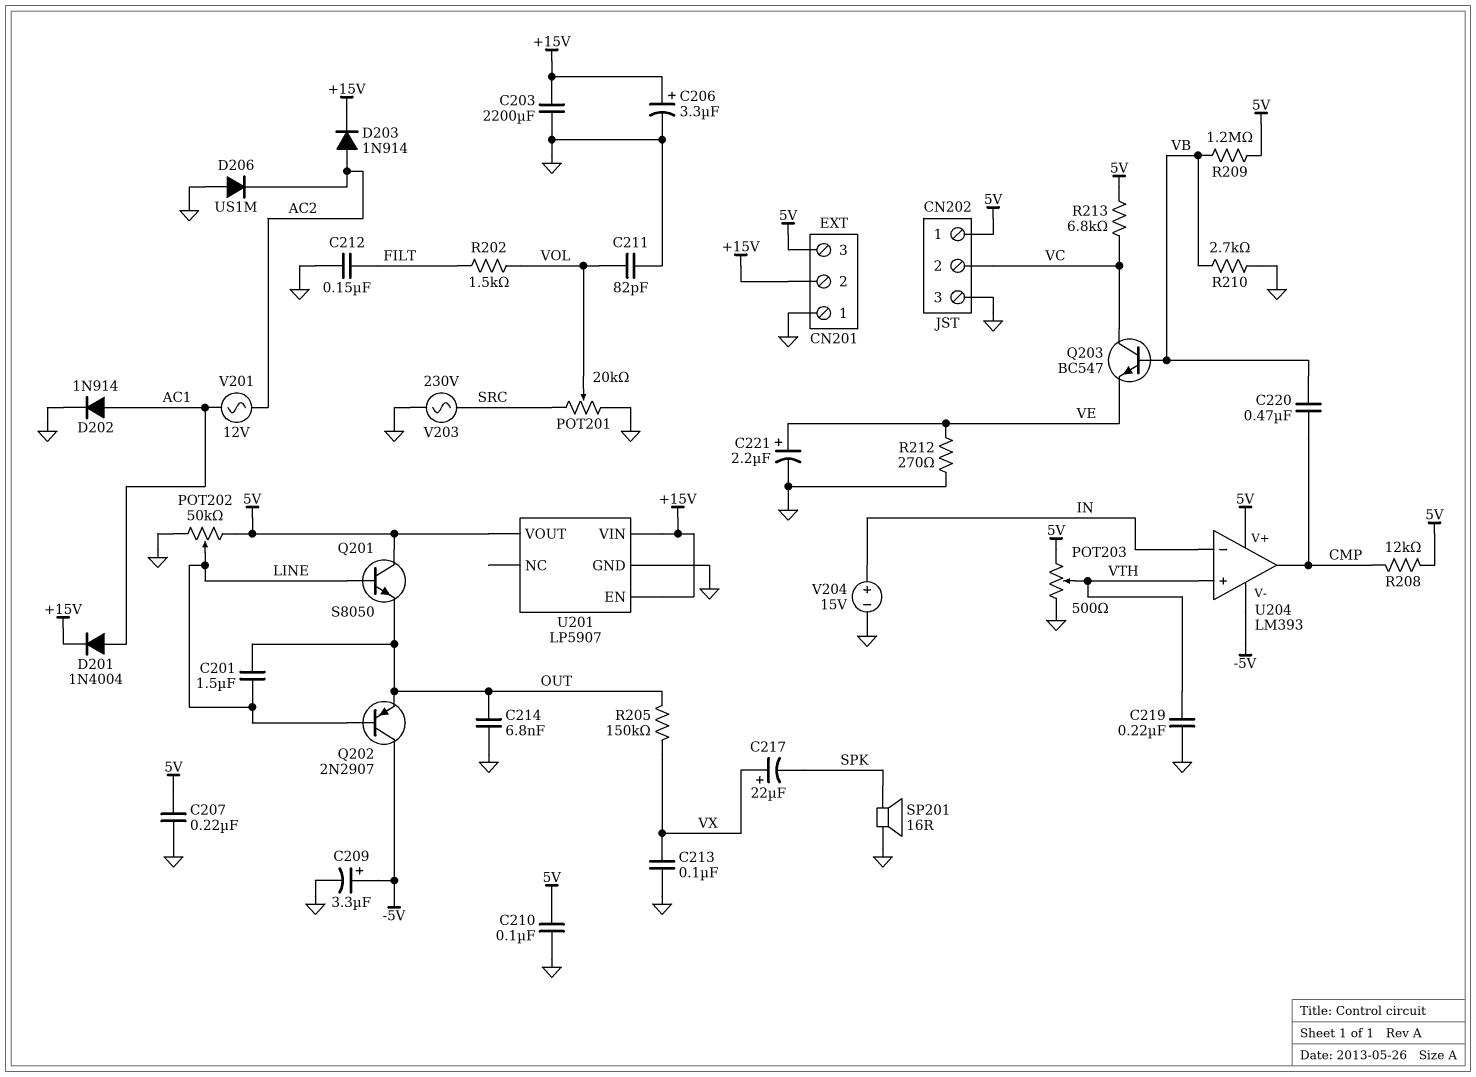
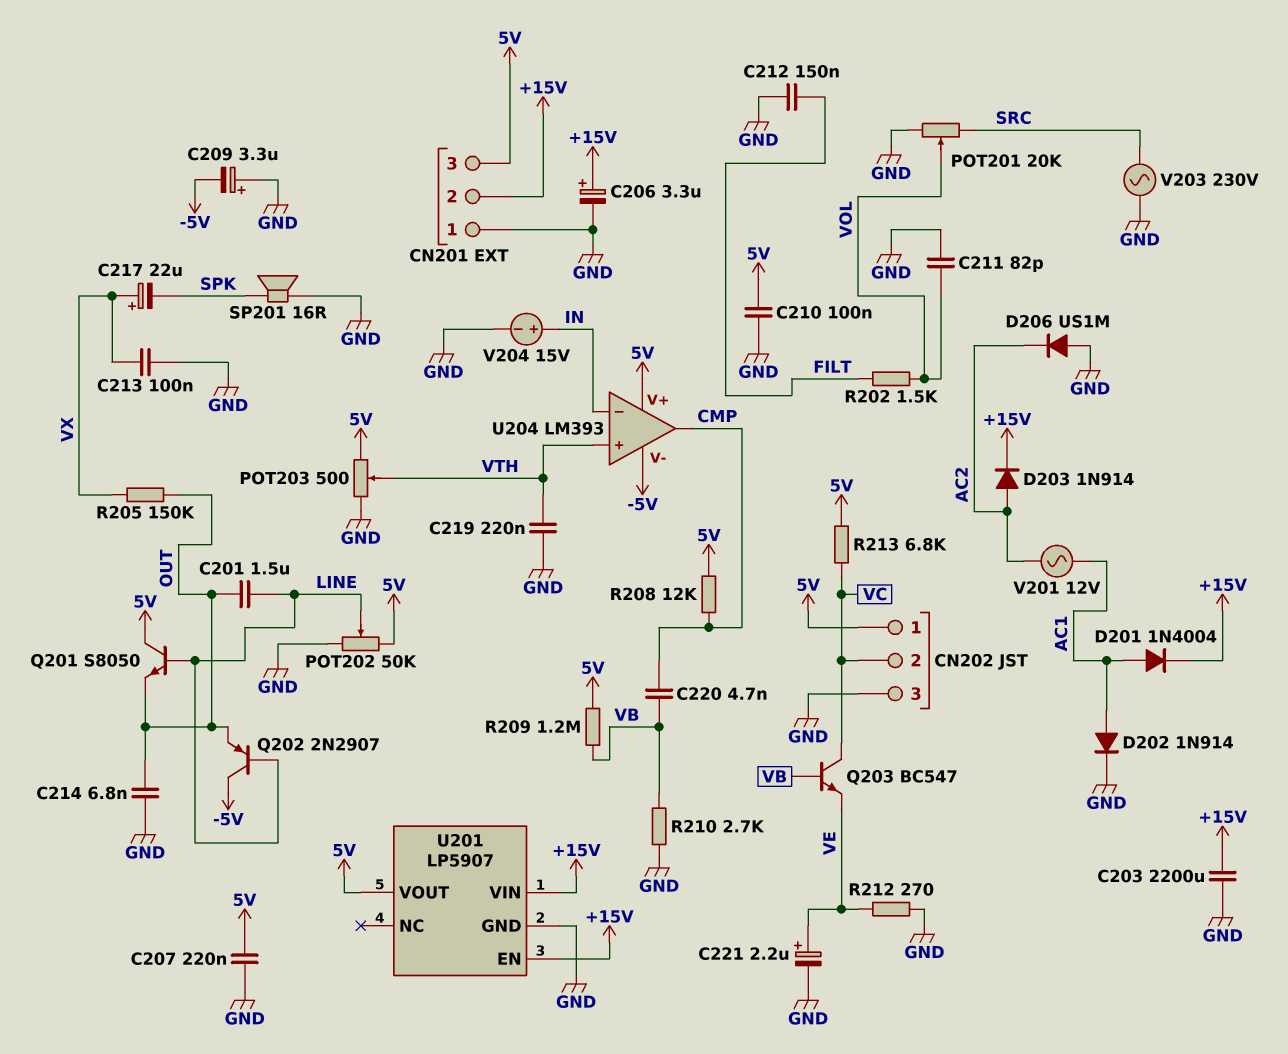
C209: 3.3uF (plus -5V, minus GND) -> 3.3uF (plus GND, minus -5V)
C220: 470nF (CMP, VB) -> 4.7nF (CMP, VB)

